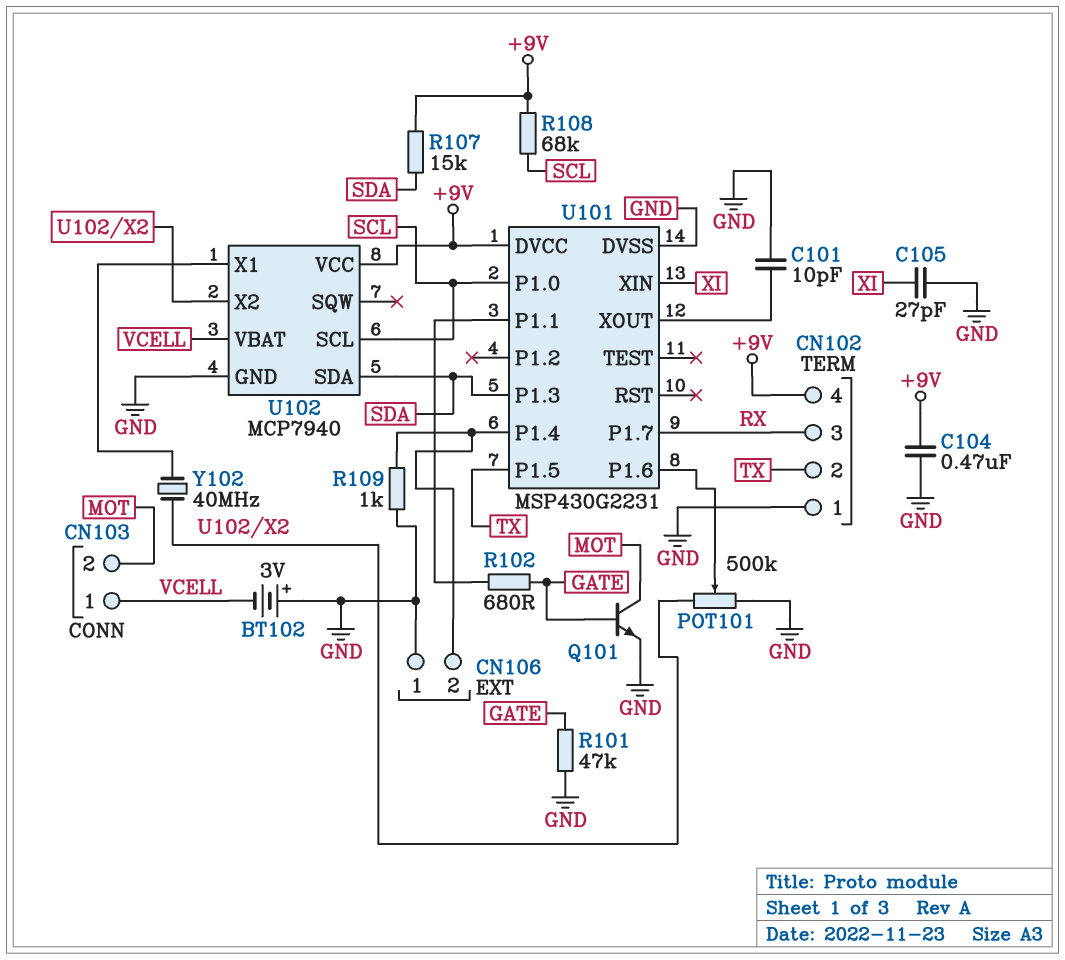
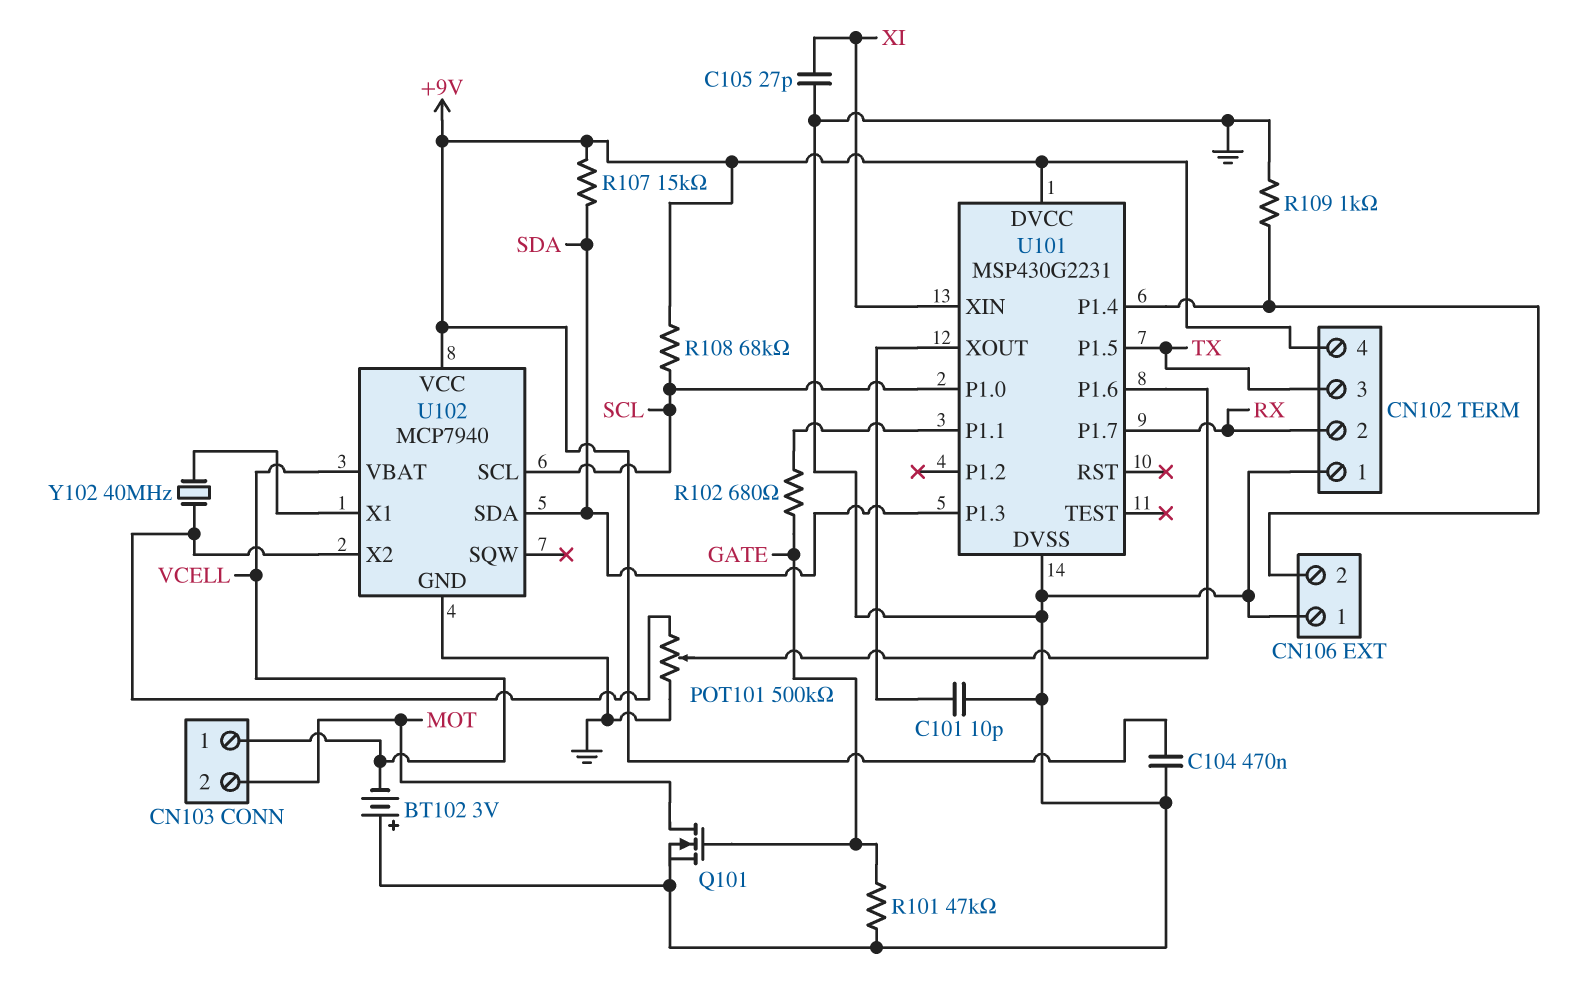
CN102 pin 2: TX -> RX
CN102 pin 3: RX -> TX
Q101: NPN (B GATE, C MOT, E GND) -> NMOS (G GATE, D MOT, S GND)

